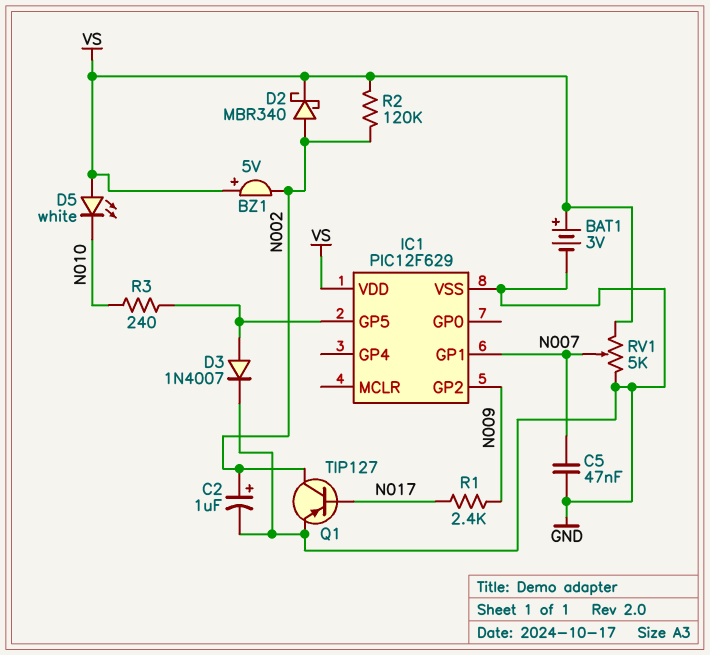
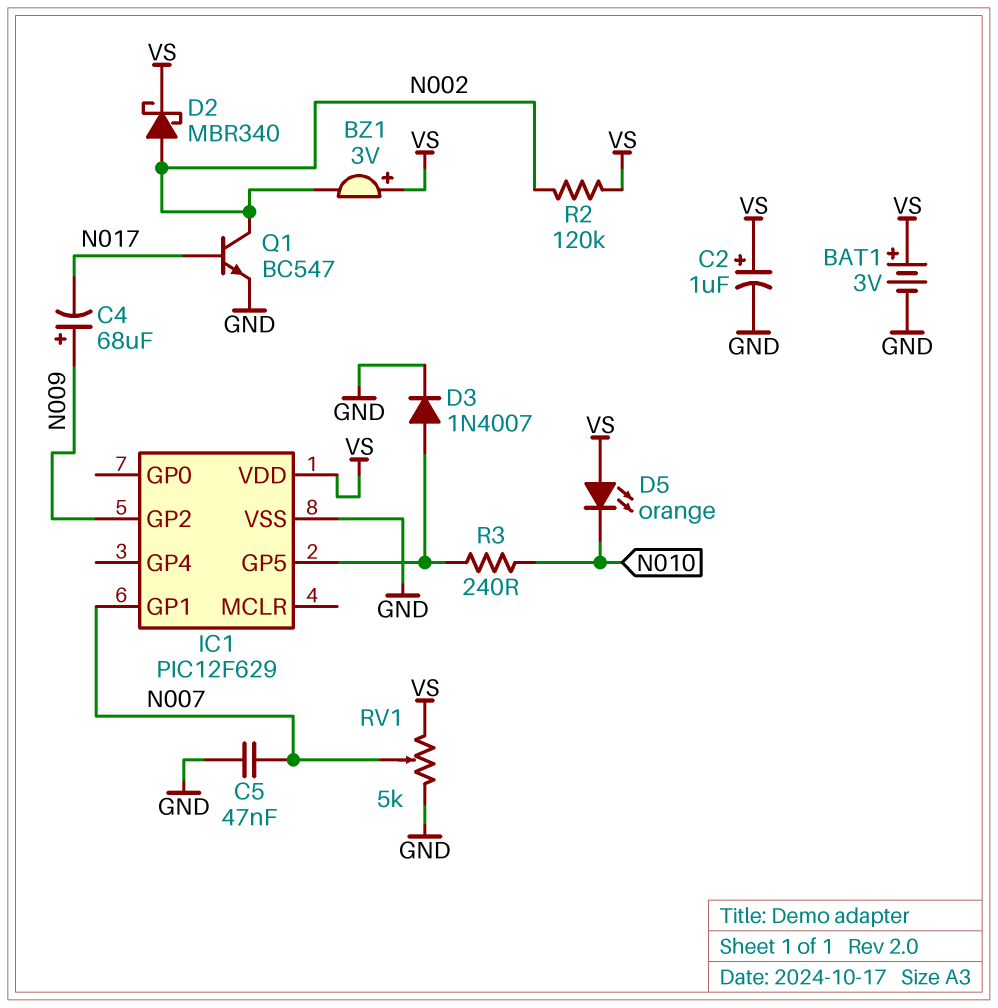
BZ1: buzzer 5V (plus VS, minus N002) -> buzzer 3V (plus VS, minus N002)
C2: 1uF (plus N002, minus GND) -> 1uF (plus VS, minus GND)
C4: none -> 68uF (plus N009, minus N017)
D5: LED white (A VS, K N010) -> LED orange (A VS, K N010)
Q1: PNP TIP127 (B N017, C N002, E GND) -> NPN BC547 (B N017, C N002, E GND)
R1: 2.4k (N009, N017) -> none

